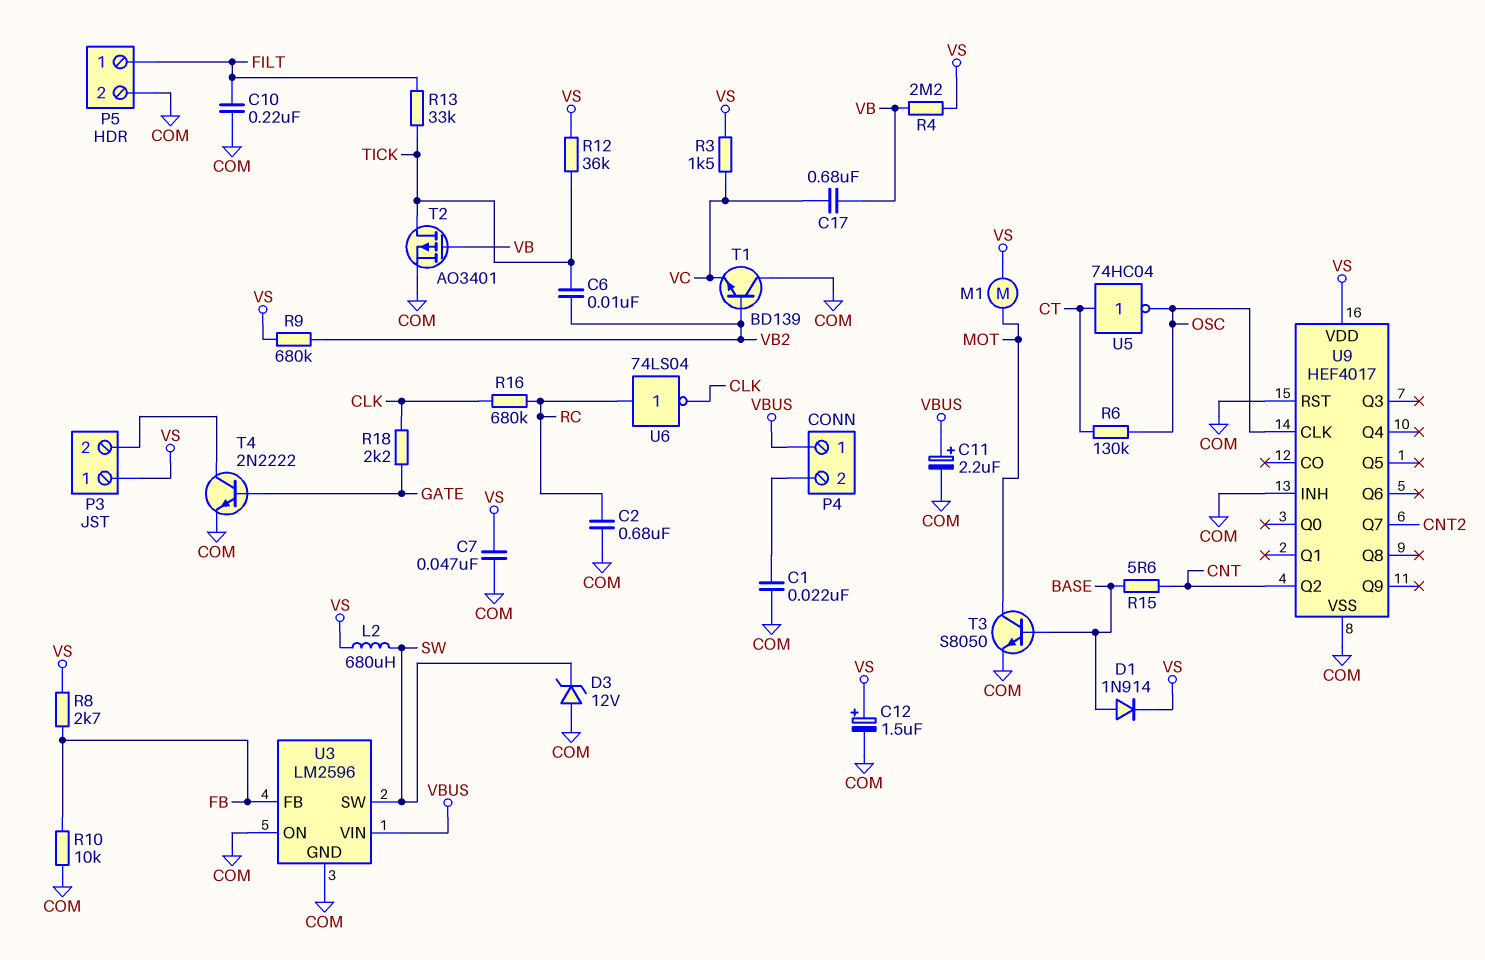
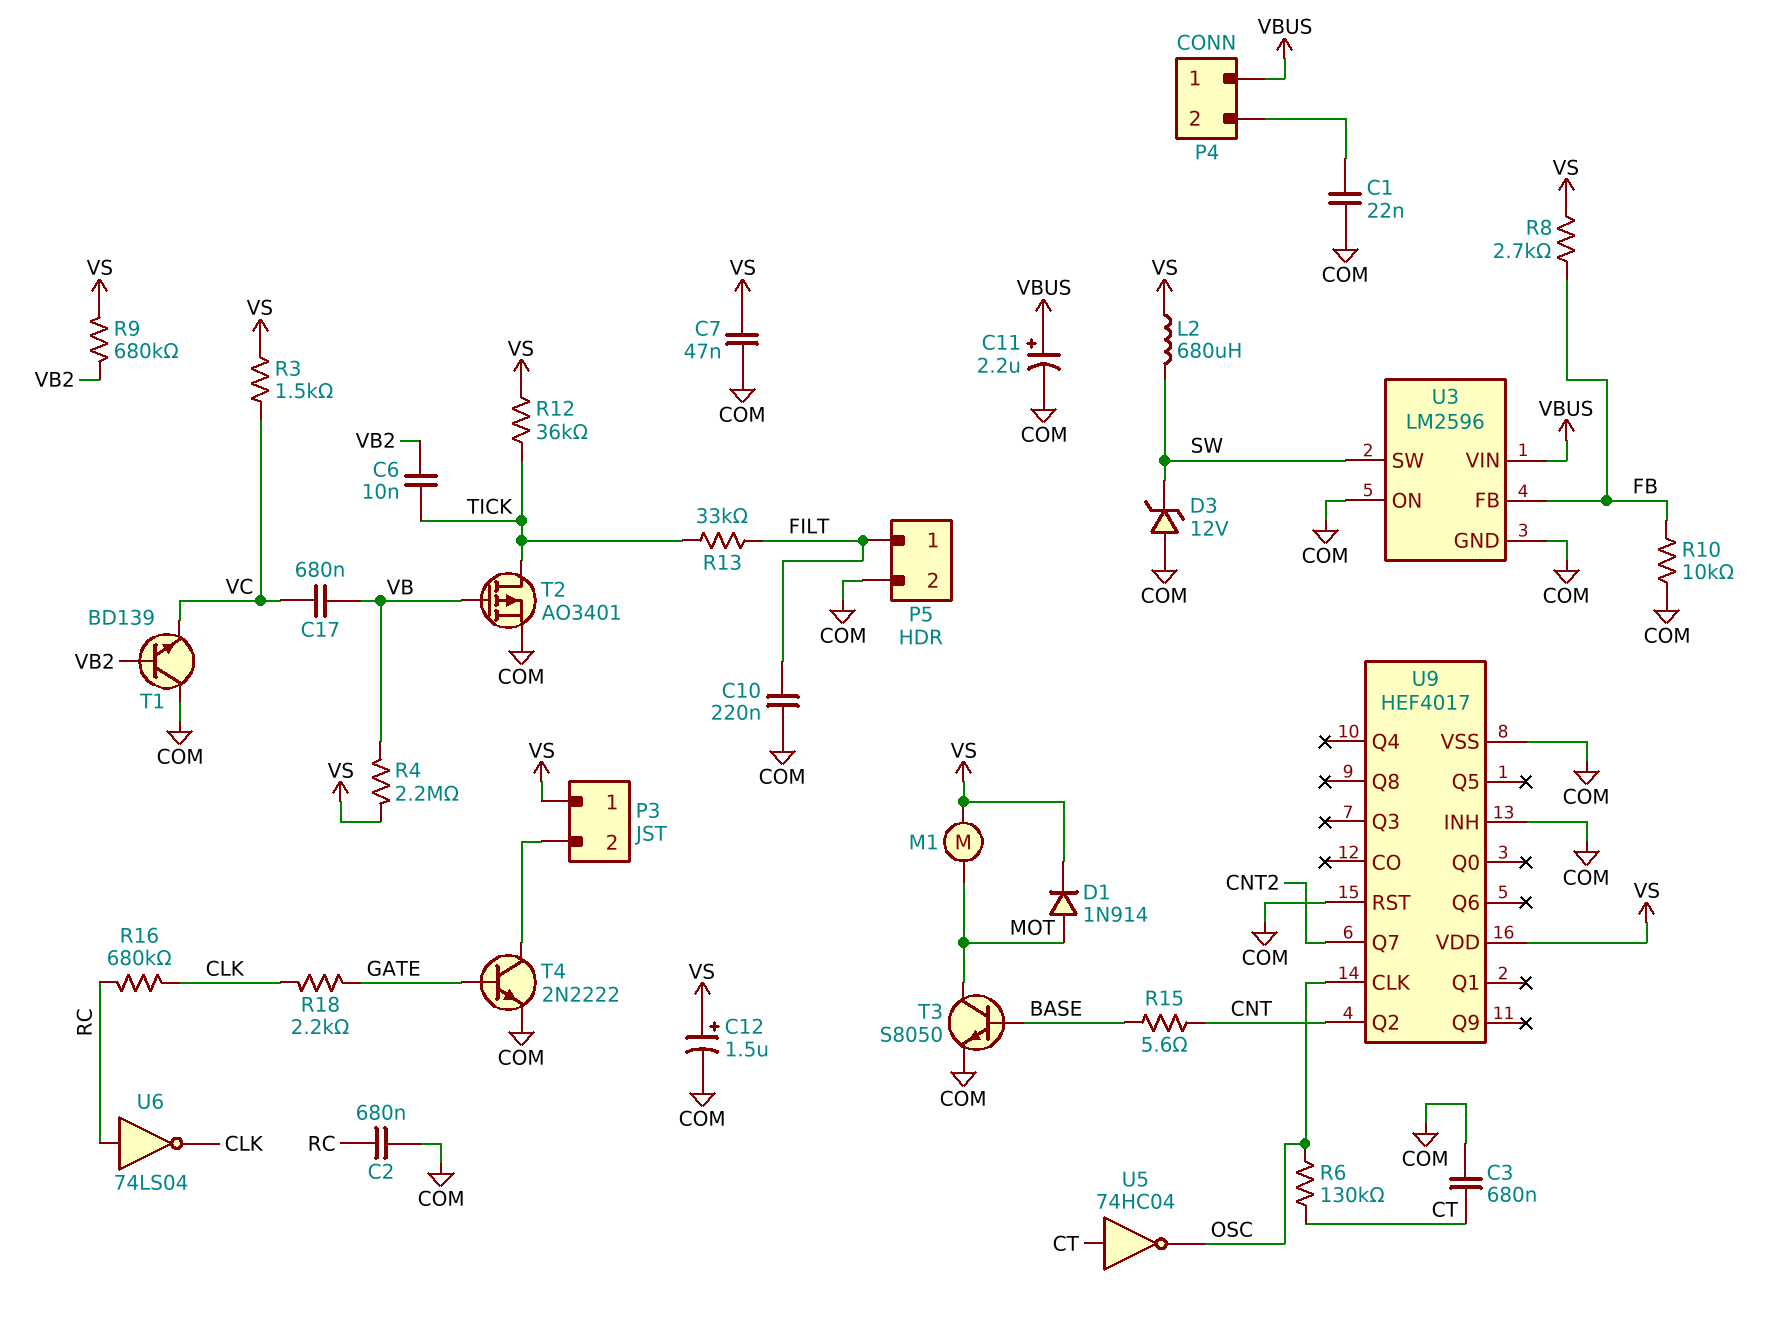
C3: none -> 680nF (COM, CT)
D1: diode 1N914 (A BASE, K VS) -> diode 1N914 (A MOT, K VS)

